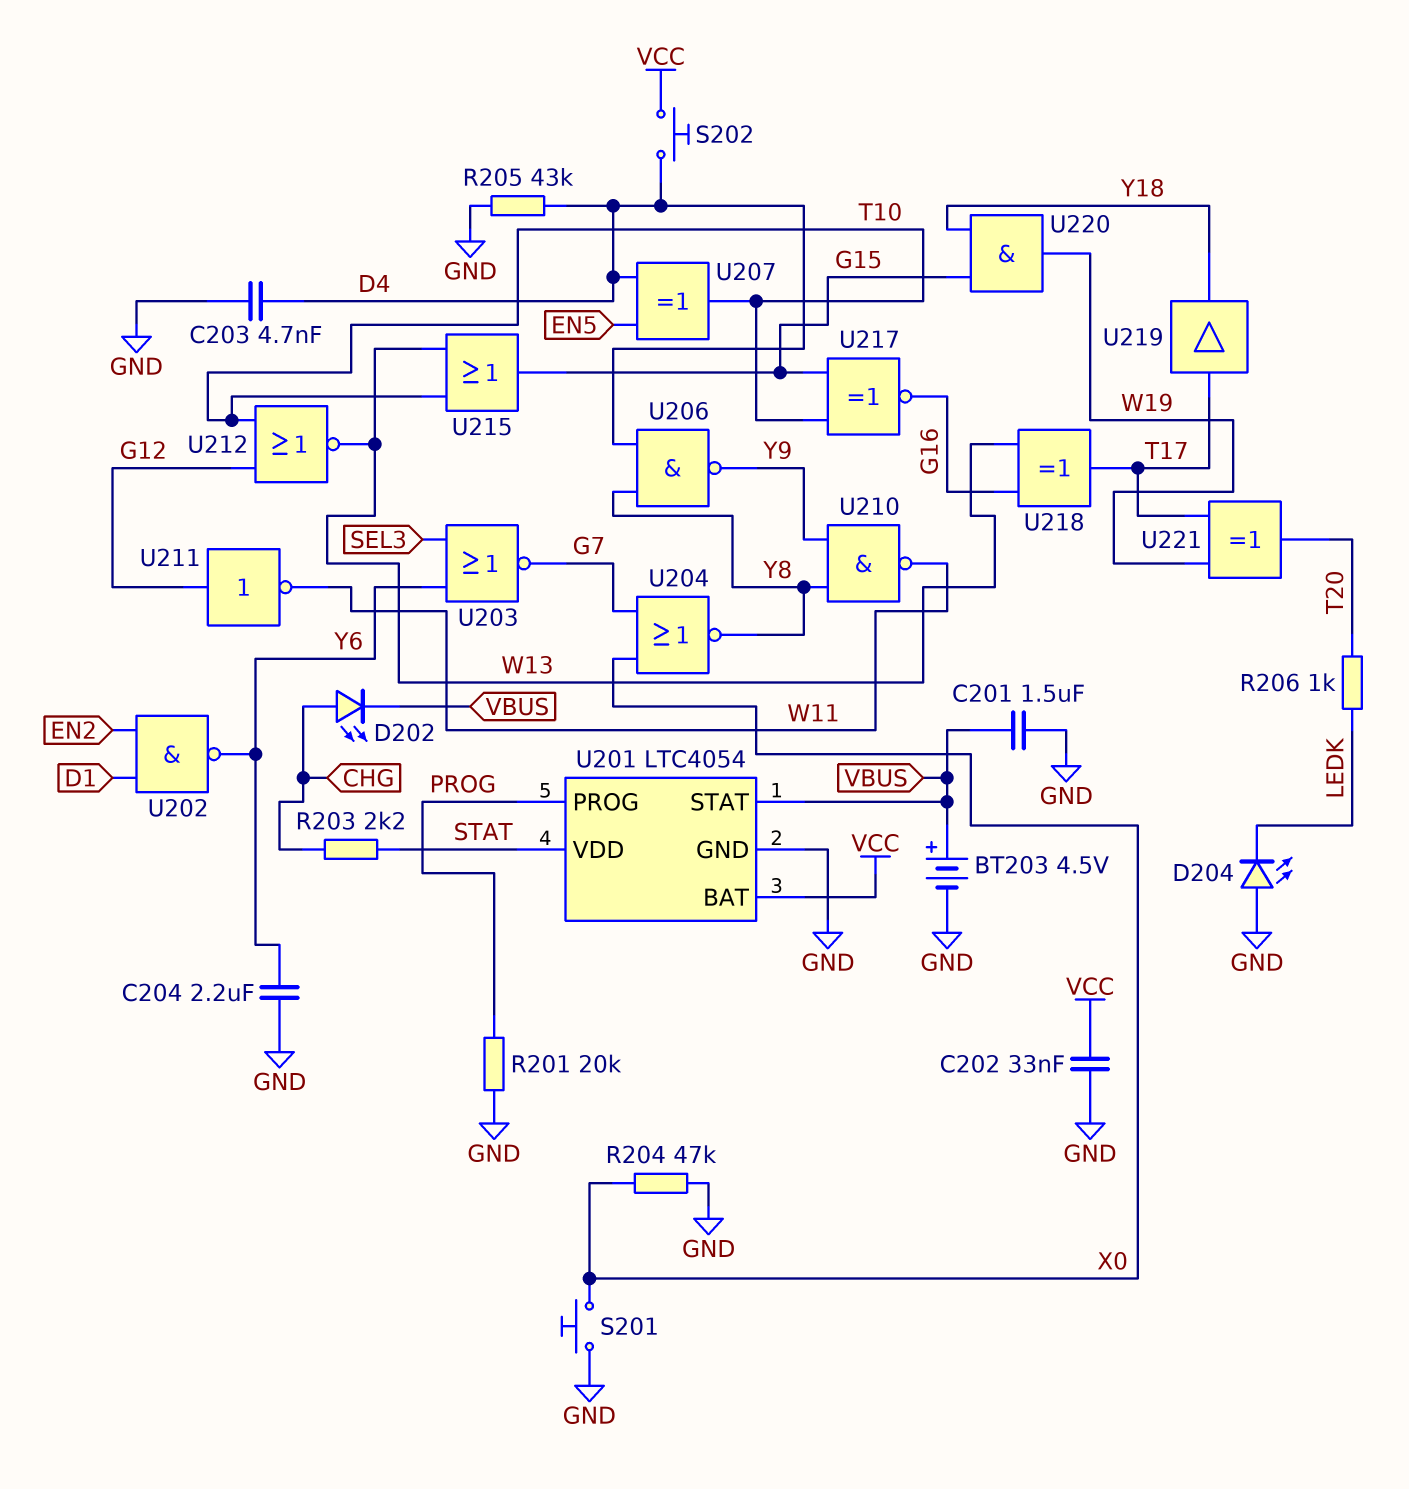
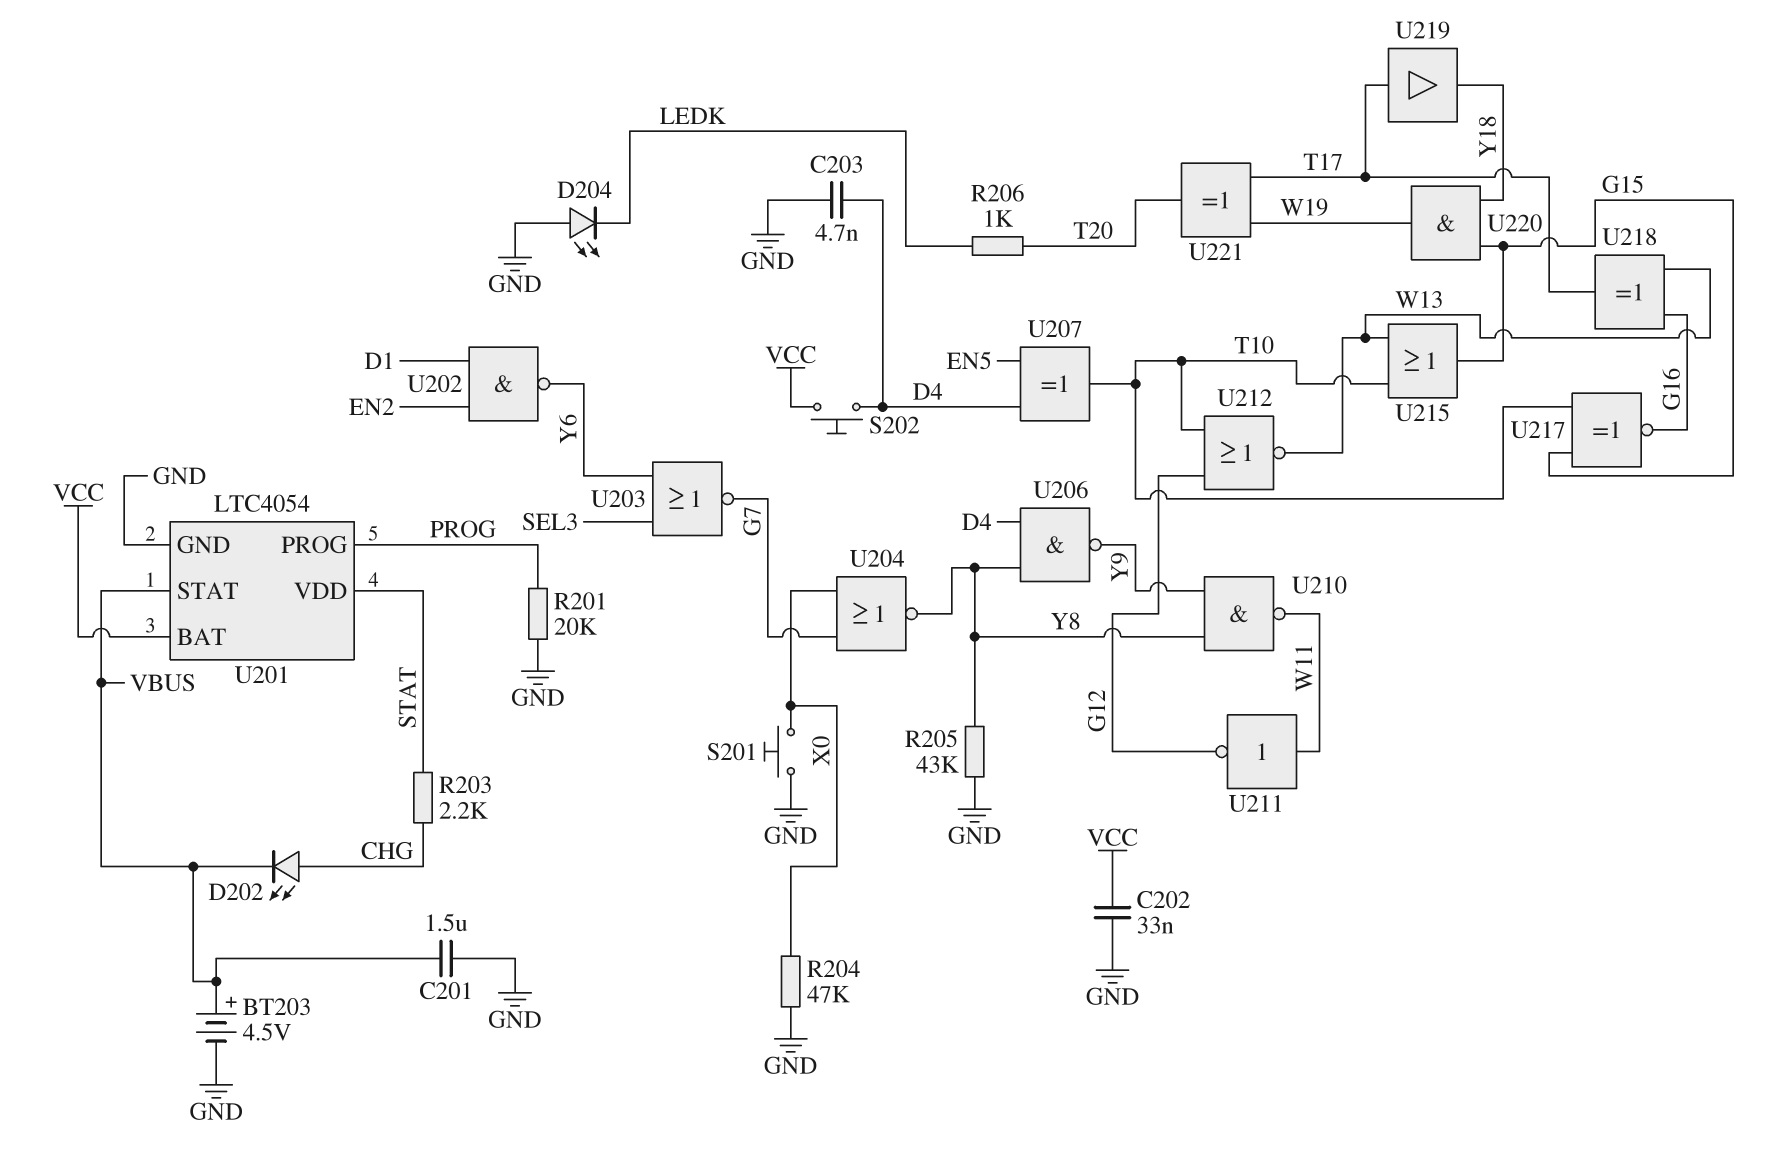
C204: 2.2uF (GND, Y6) -> none
R205: 43k (D4, GND) -> 43k (GND, Y8)
U211: NOT (in G12, out W11) -> NOT (in W11, out G12)

